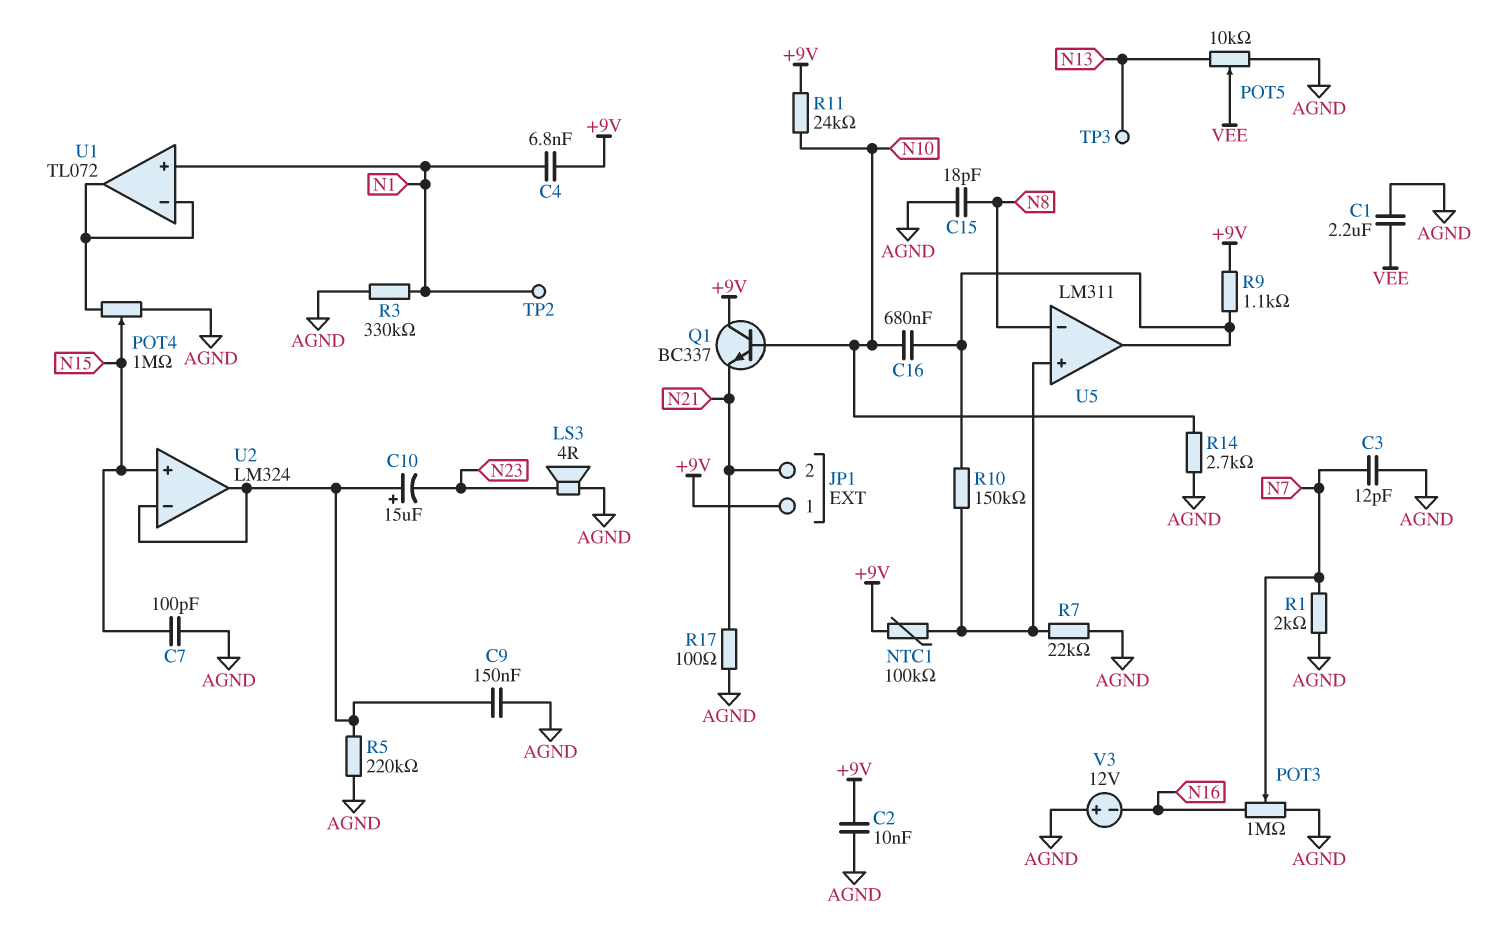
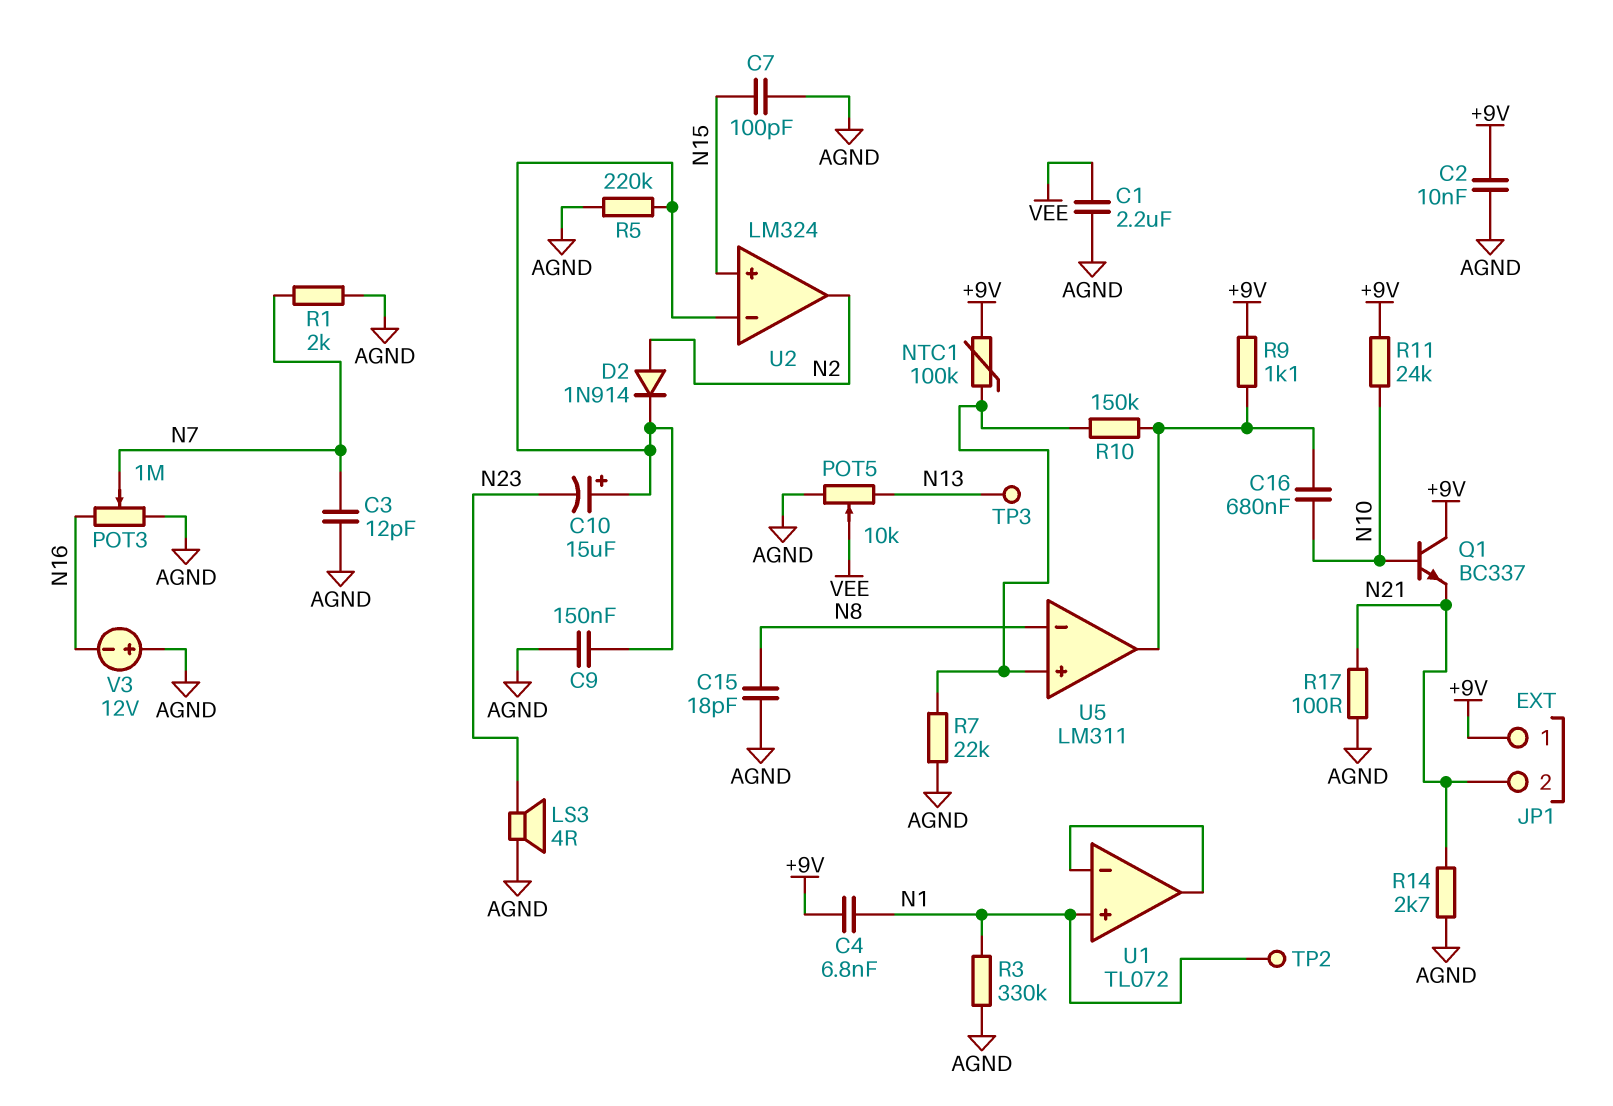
D2: none -> diode 1N914 (A N2, K U2/in-)
POT4: 1M (AGND, U1/in-, wiper N15) -> none
R14: 2.7k (AGND, N10) -> 2.7k (AGND, N21)
U2 pin out: U2/in- -> N2

